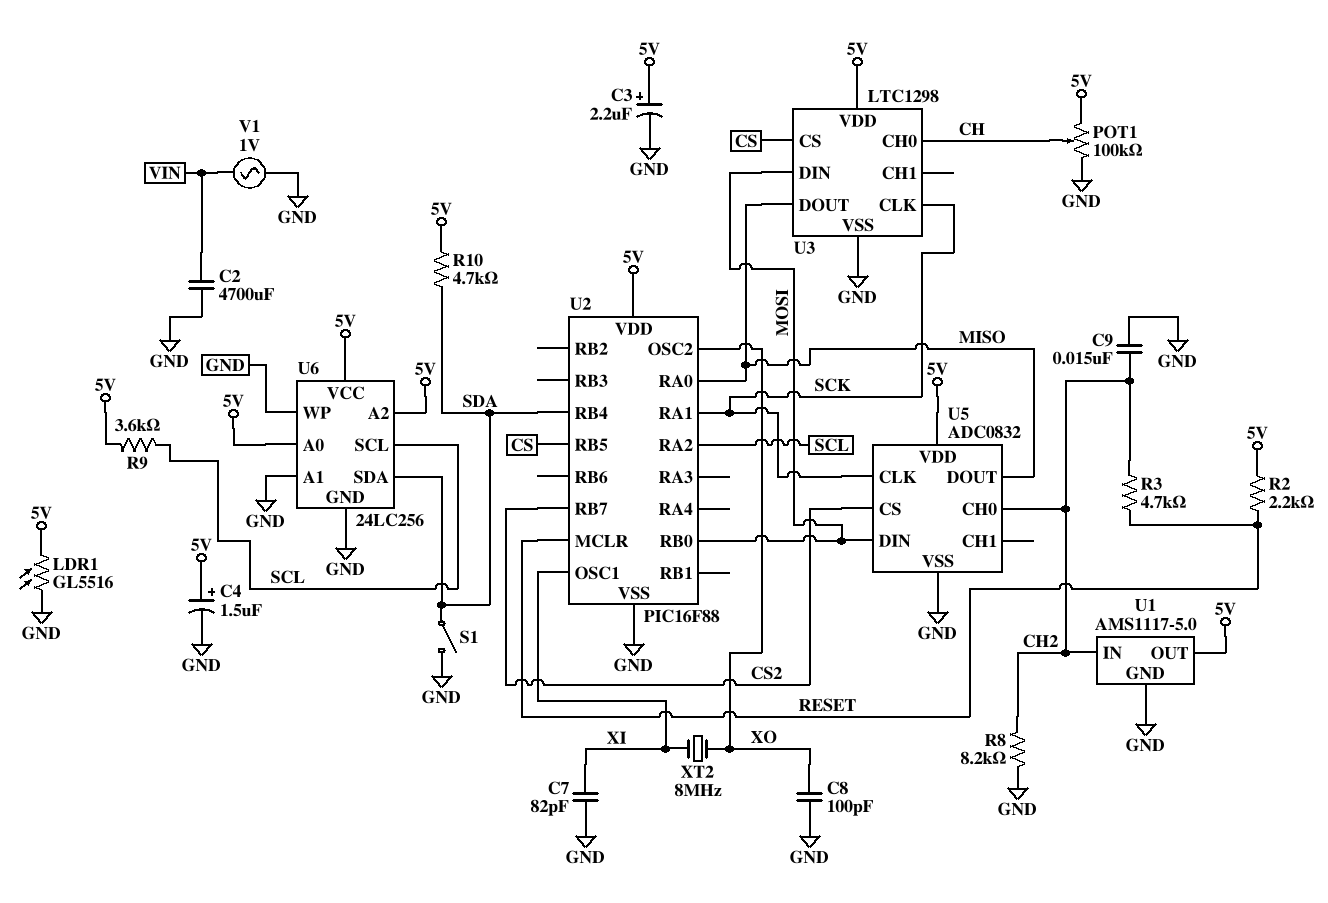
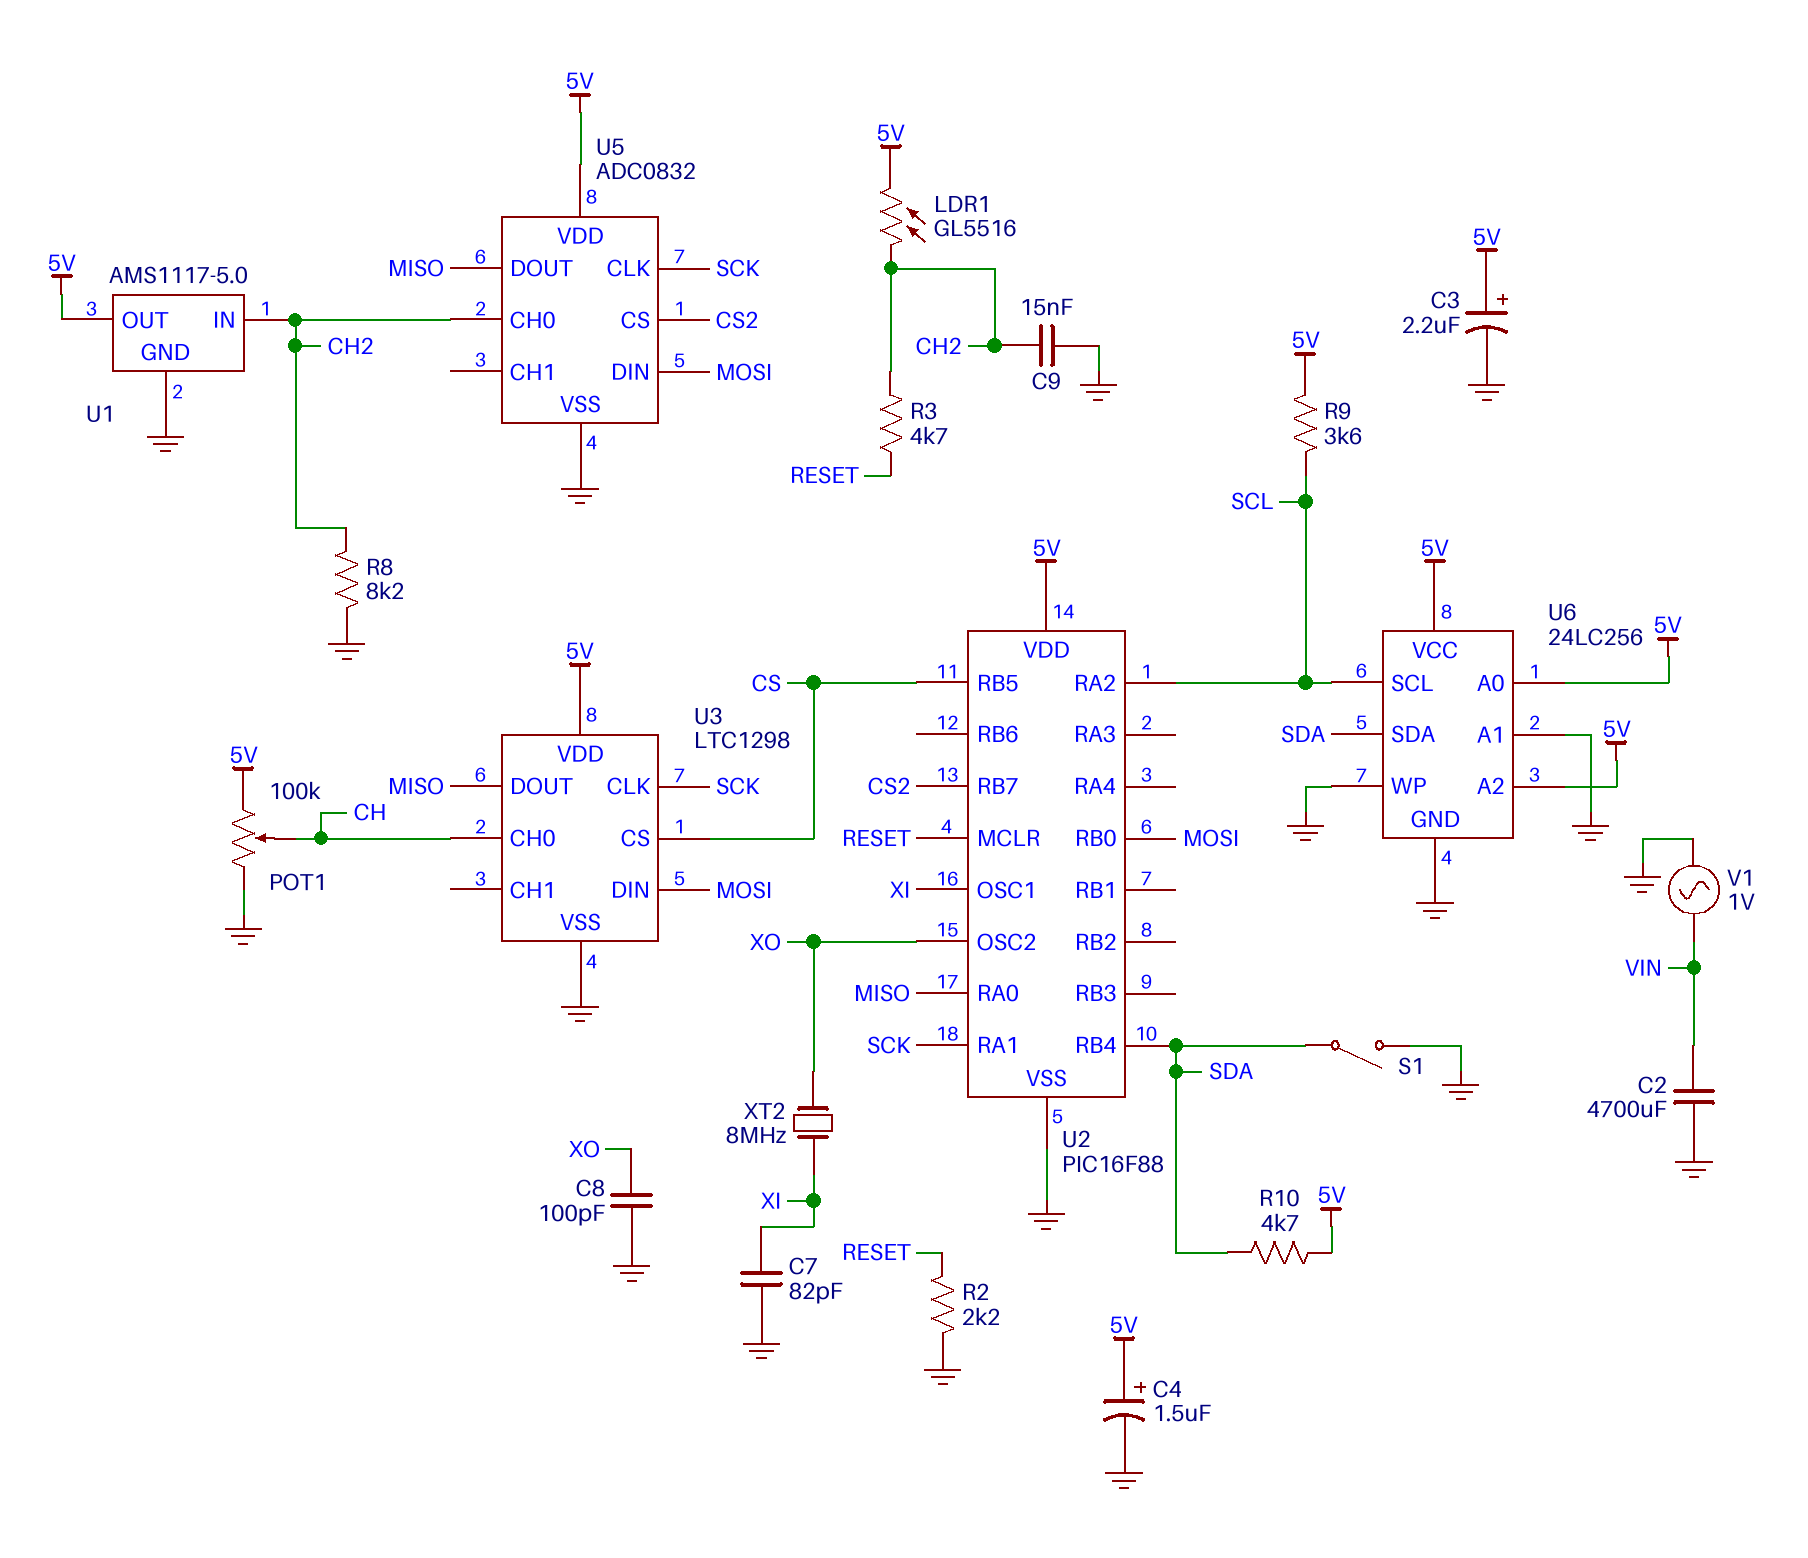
LDR1: GL5516 (5V, GND) -> GL5516 (5V, CH2)
R2: 2.2k (5V, RESET) -> 2.2k (GND, RESET)

